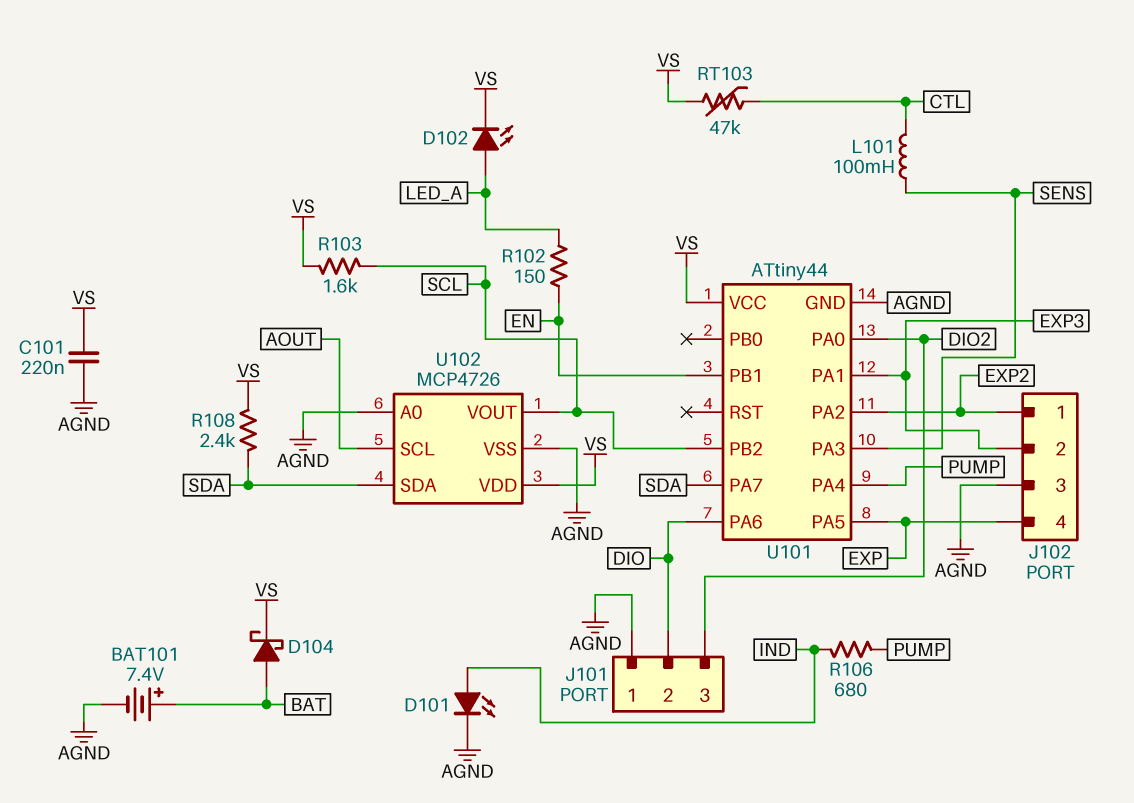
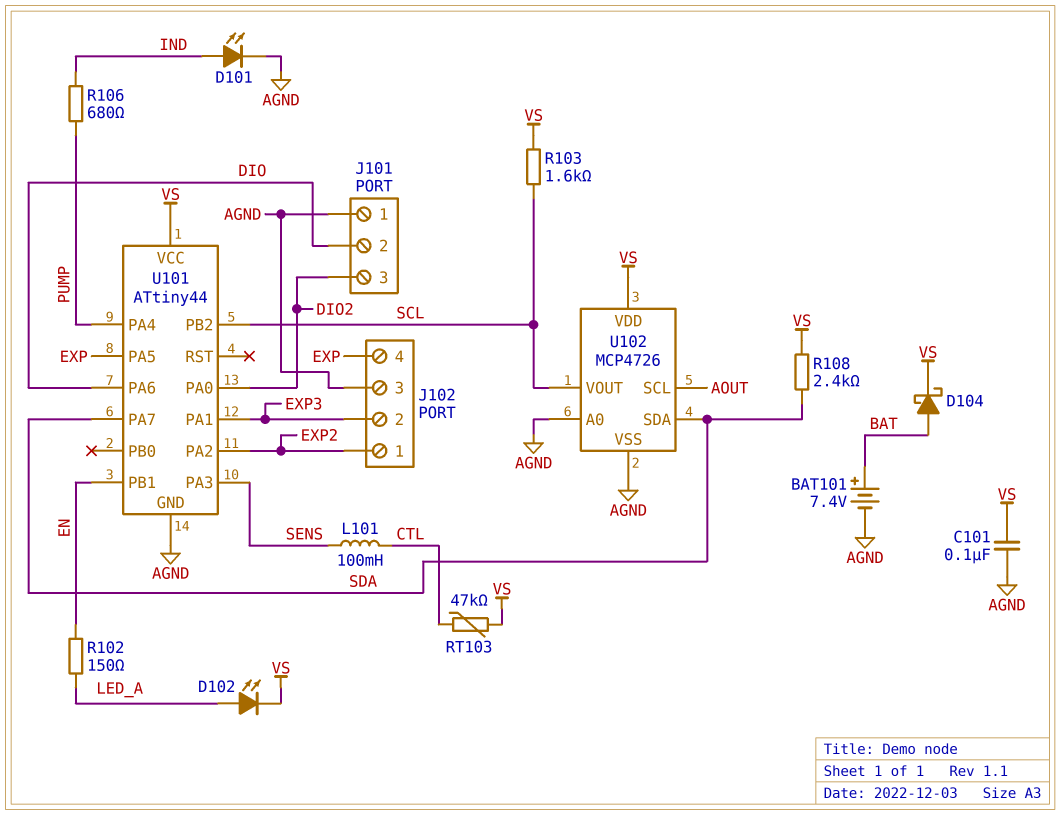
C101: 220nF (AGND, VS) -> 100nF (AGND, VS)

